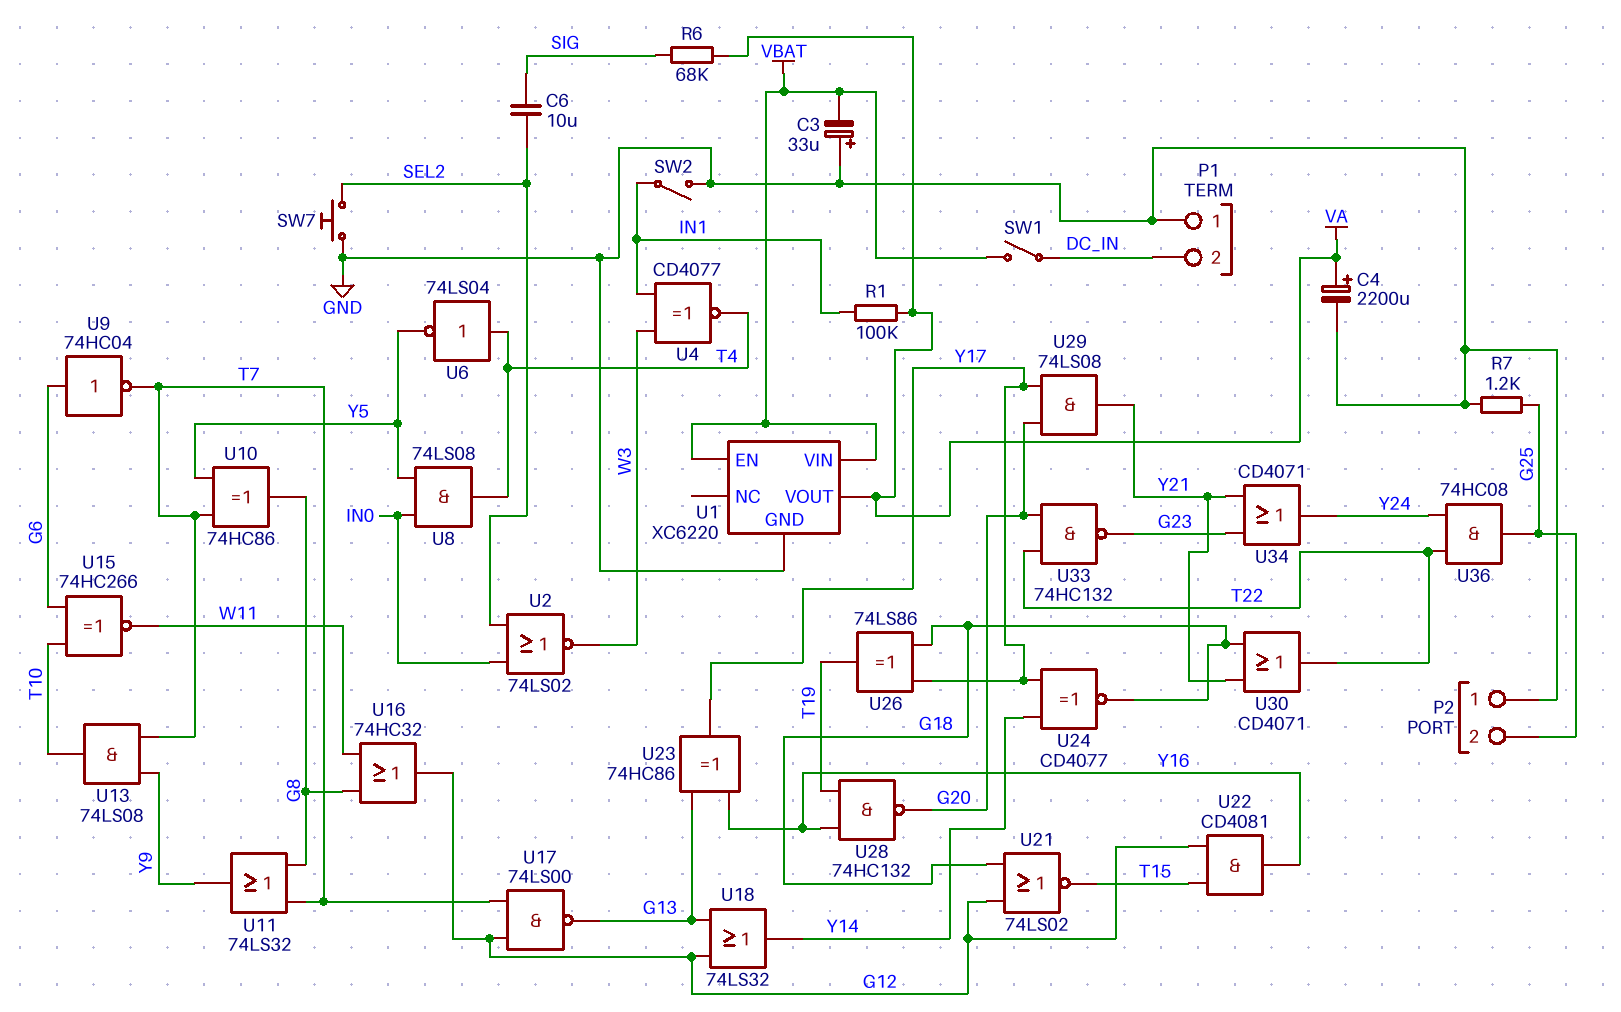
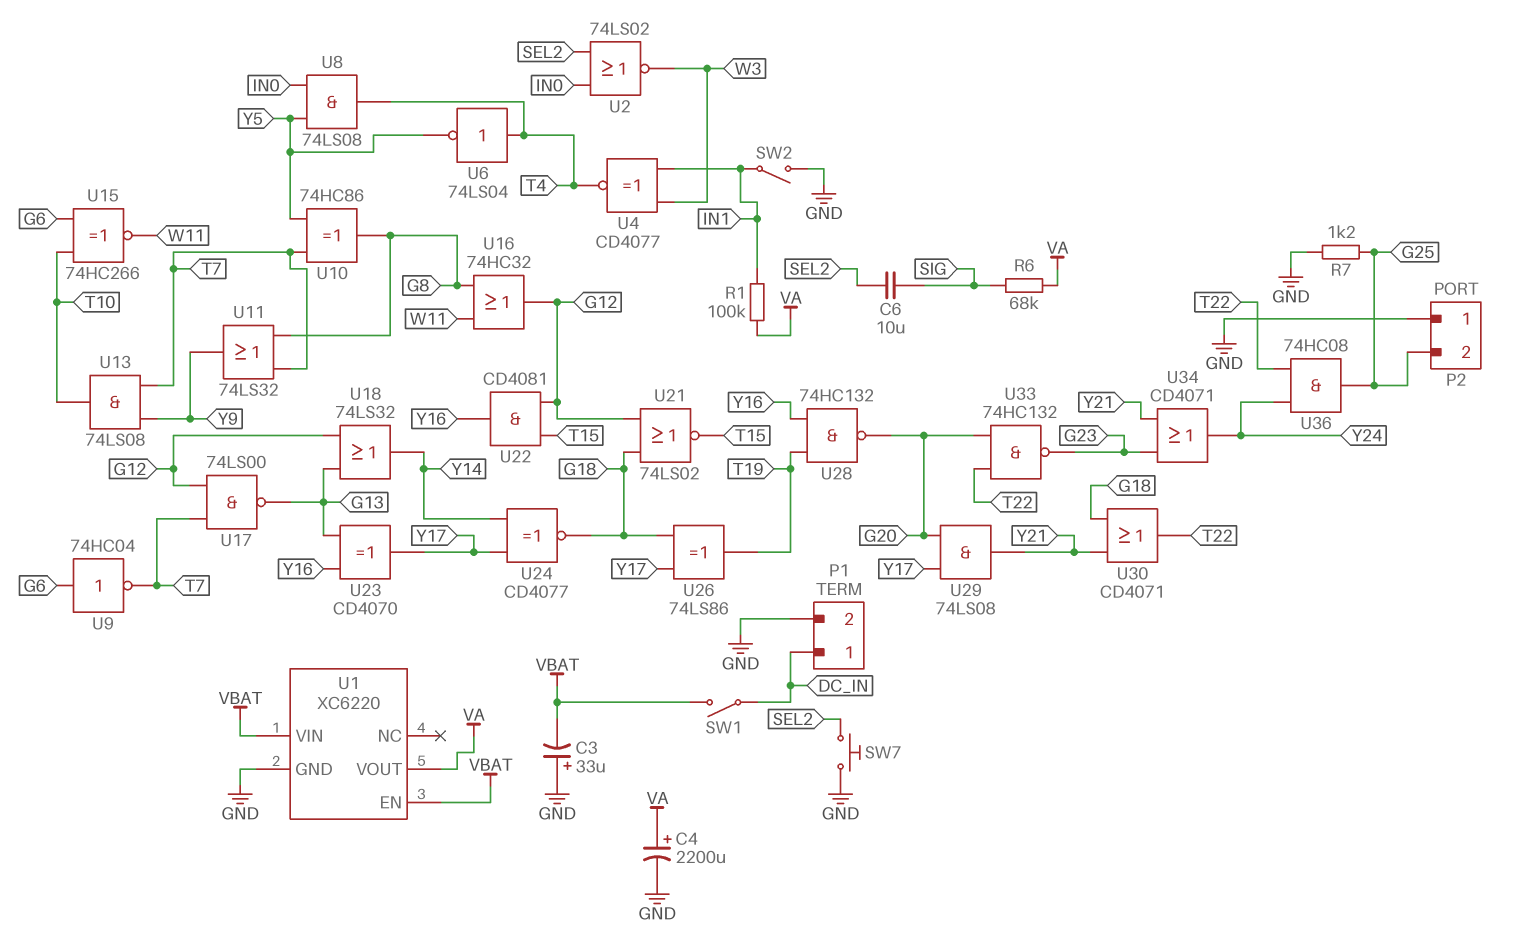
P1 pin 1: GND -> DC_IN
P1 pin 2: DC_IN -> GND
U23: XOR 74HC86 (in G13, in Y16, out Y17) -> XOR CD4070 (in G13, in Y16, out Y17)

